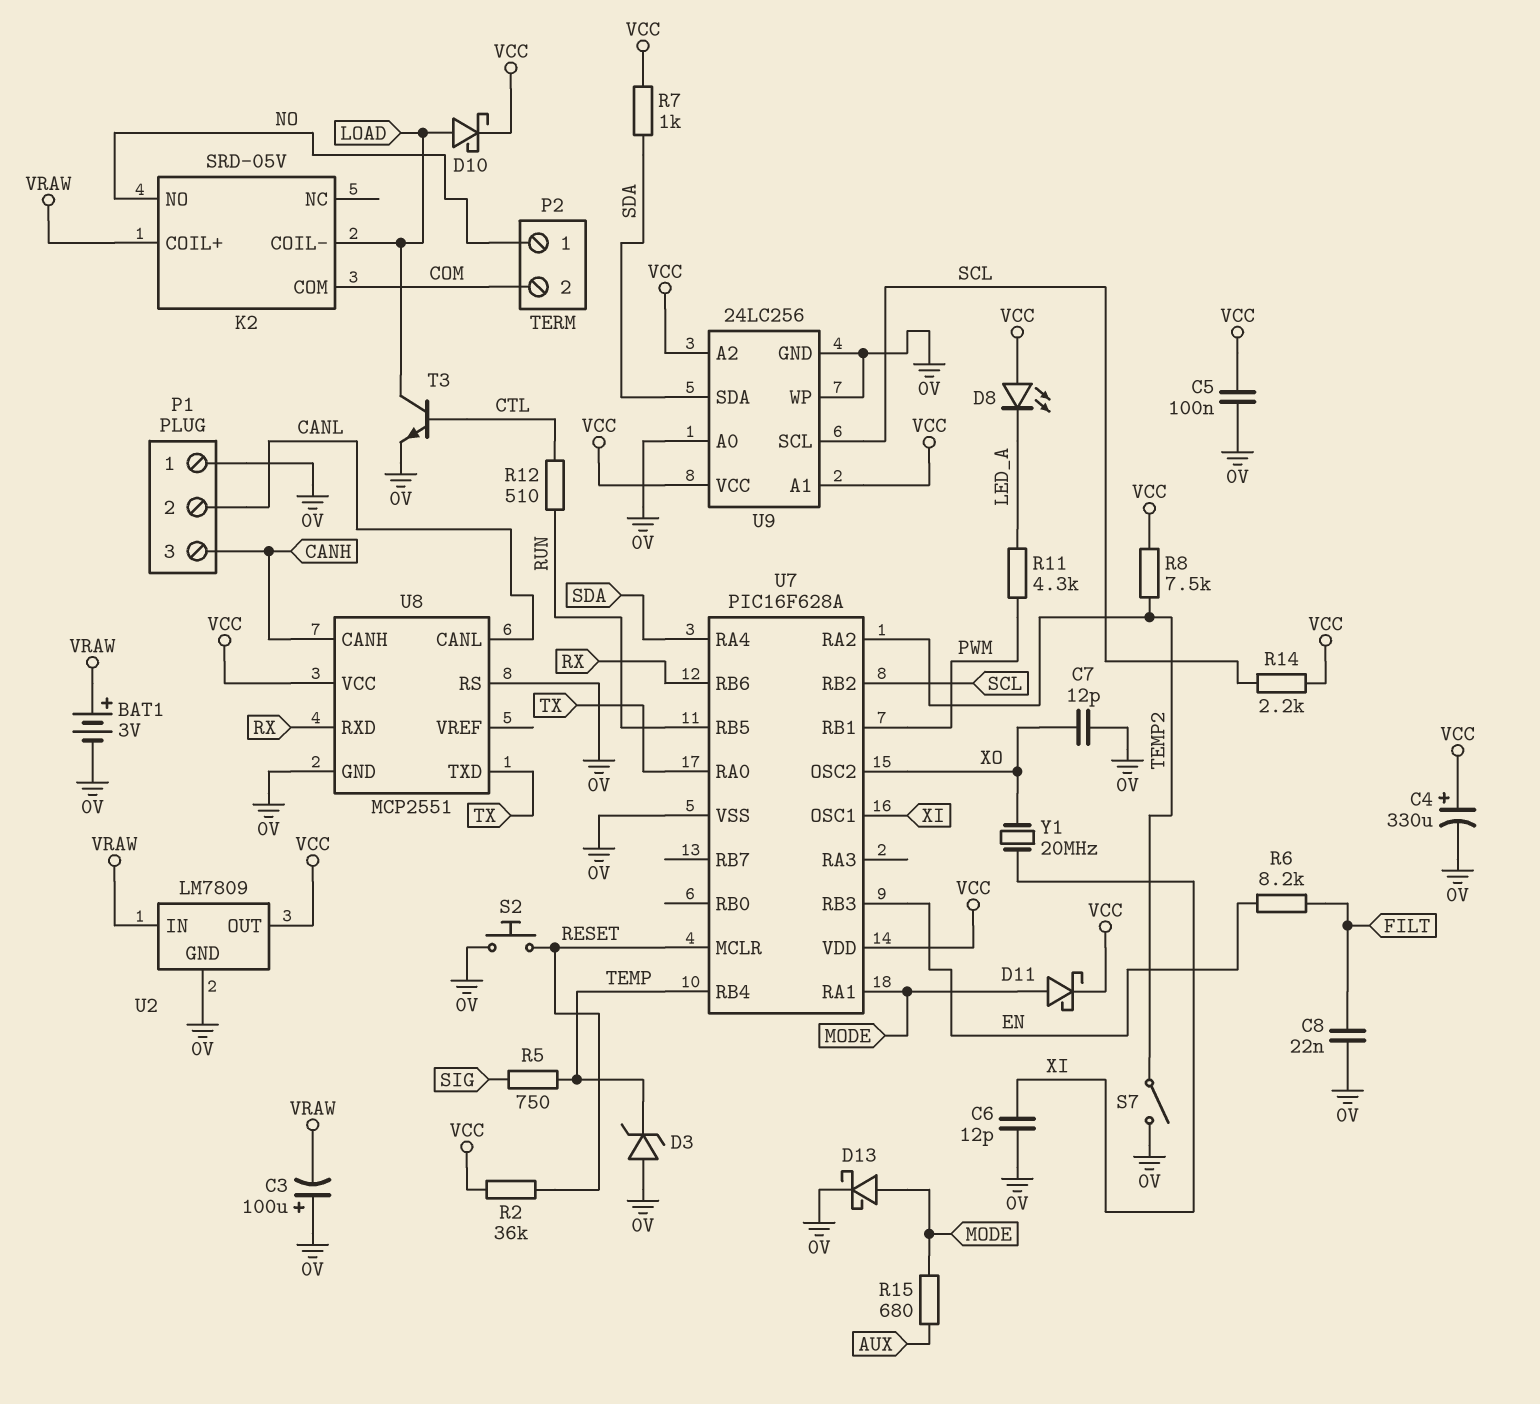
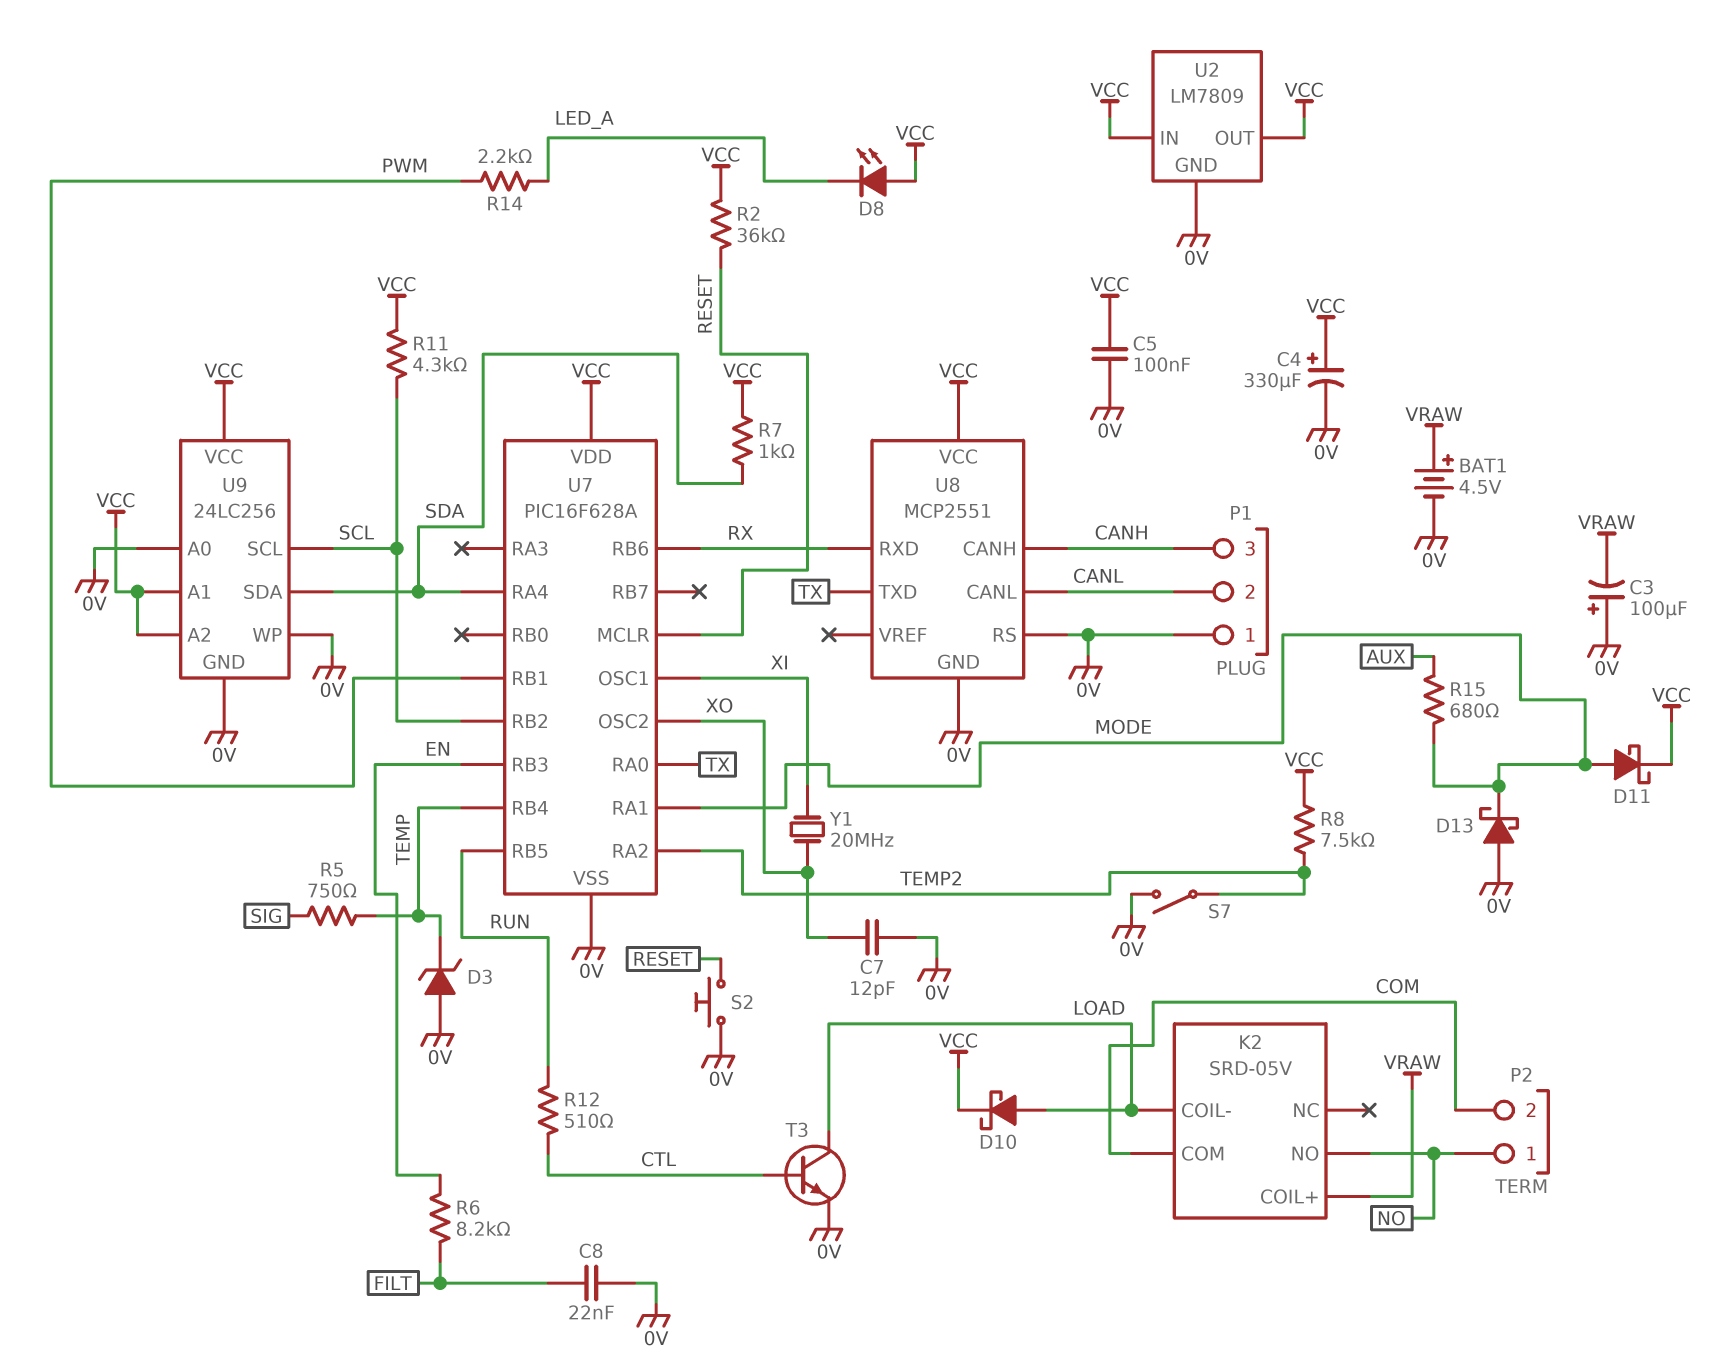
BAT1: 3V (plus VRAW, minus 0V) -> 4.5V (plus VRAW, minus 0V)
C6: 12pF (0V, XI) -> none
D13: schottky (A MODE, K 0V) -> schottky (A 0V, K MODE)
R11: 4.3k (LED_A, PWM) -> 4.3k (SCL, VCC)
R14: 2.2k (SCL, VCC) -> 2.2k (LED_A, PWM)
U2 pin IN: VRAW -> VCC

